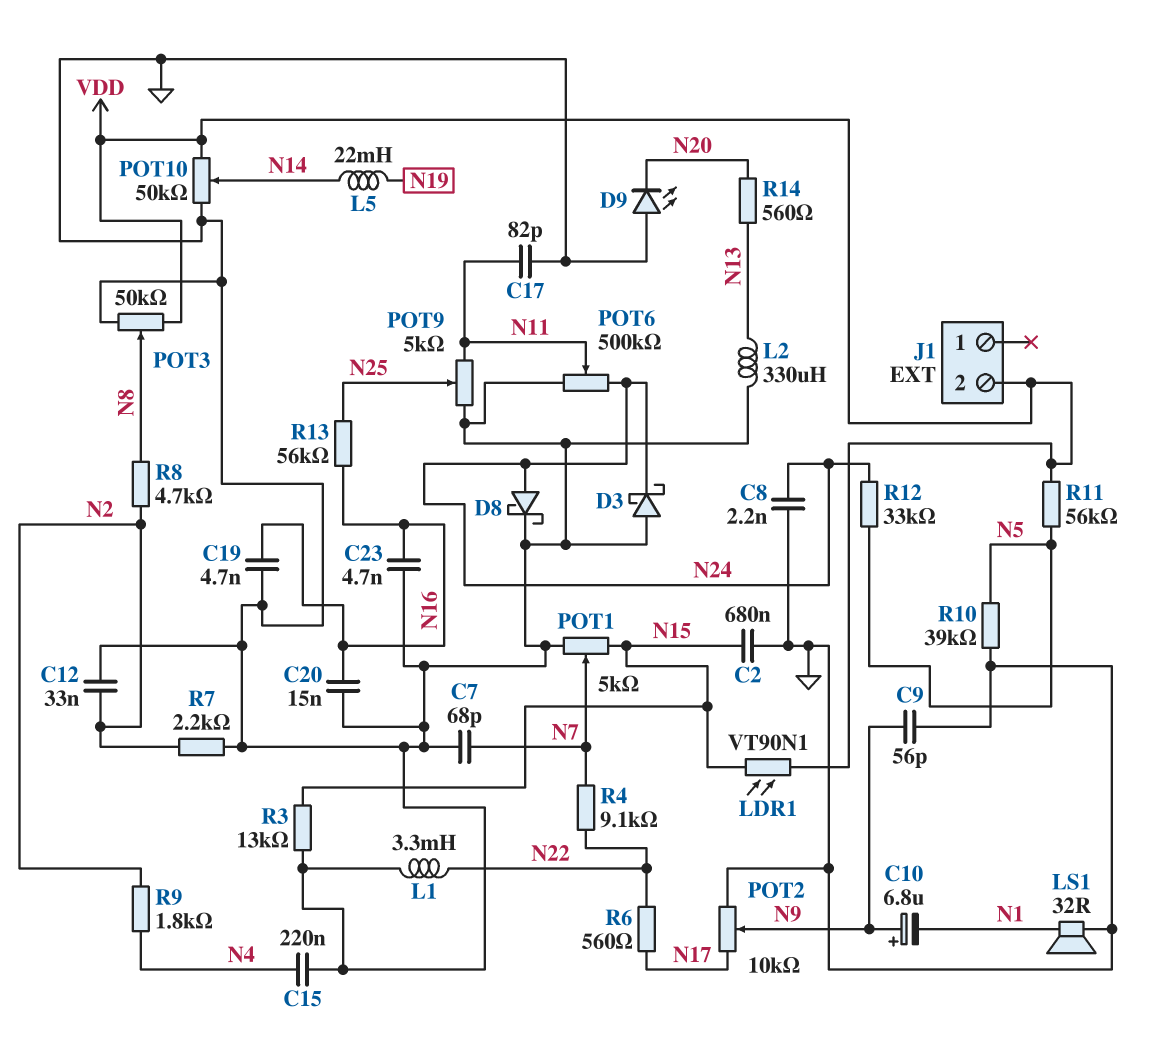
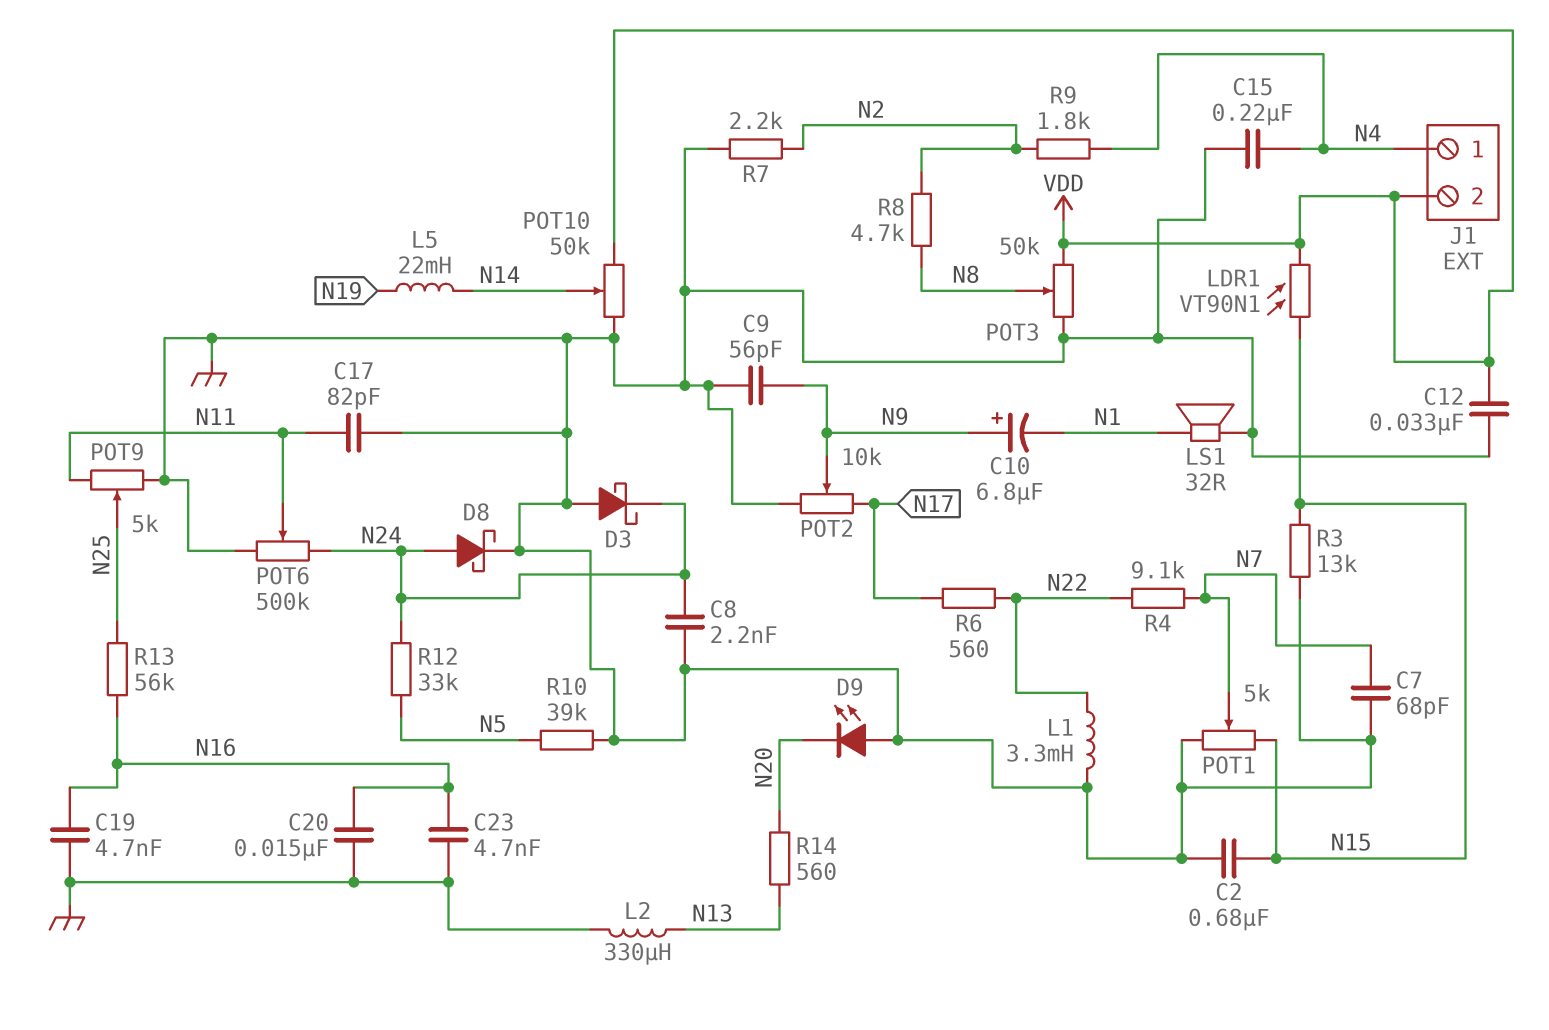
C12: 33nF (GND, N2) -> 33nF (GND, VDD)
J1 pin 1: none -> N4
R11: 56k (N5, VDD) -> none

